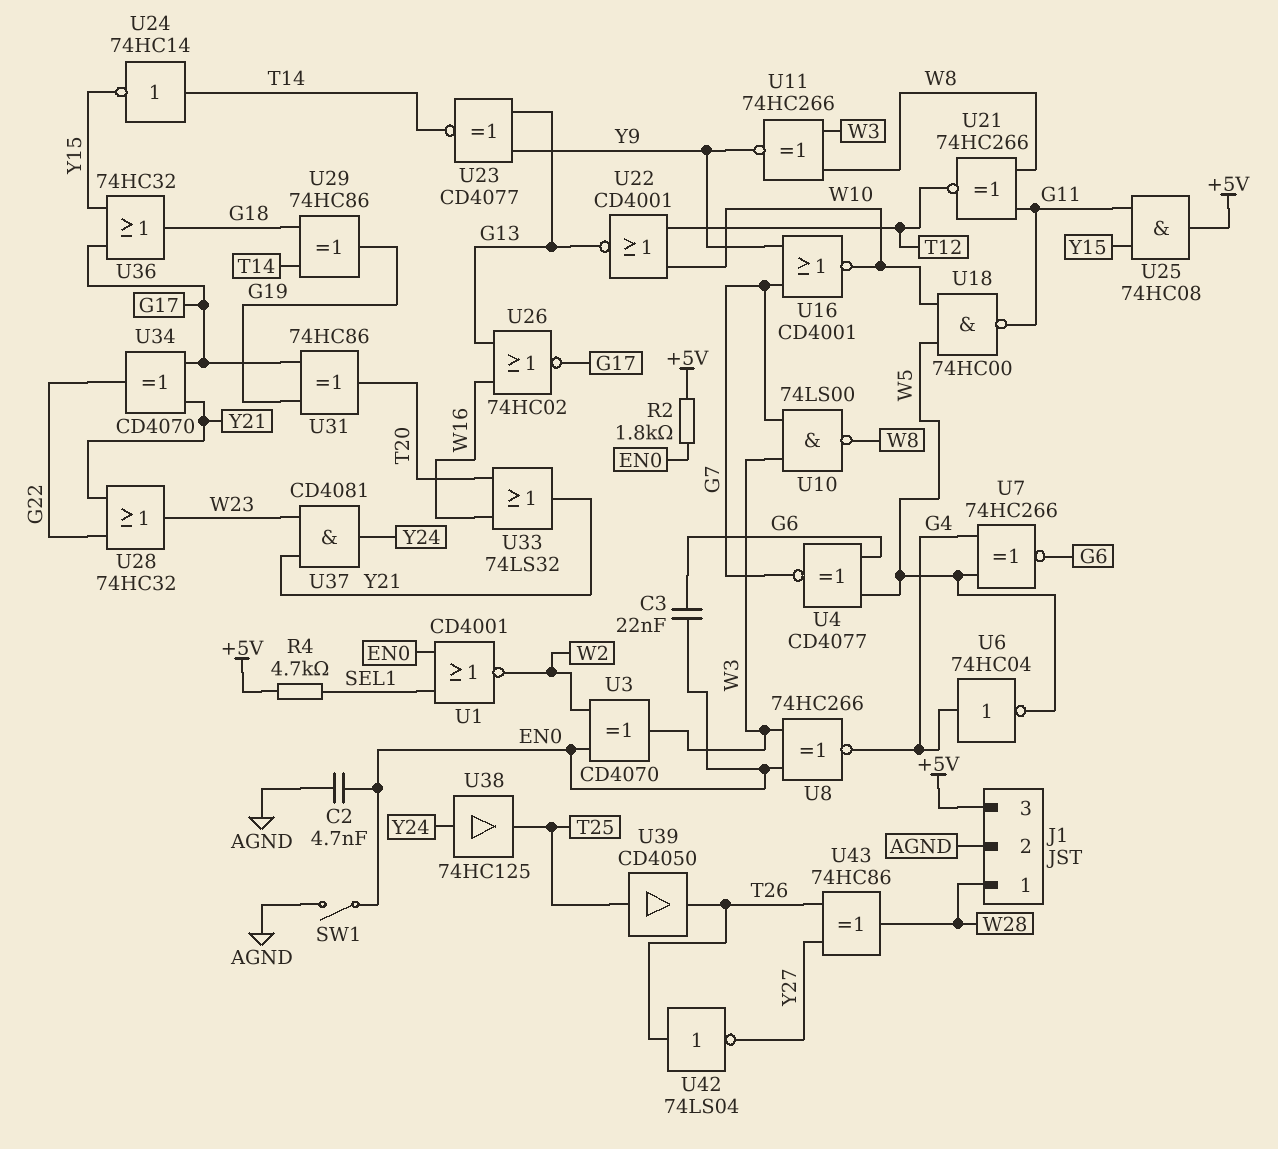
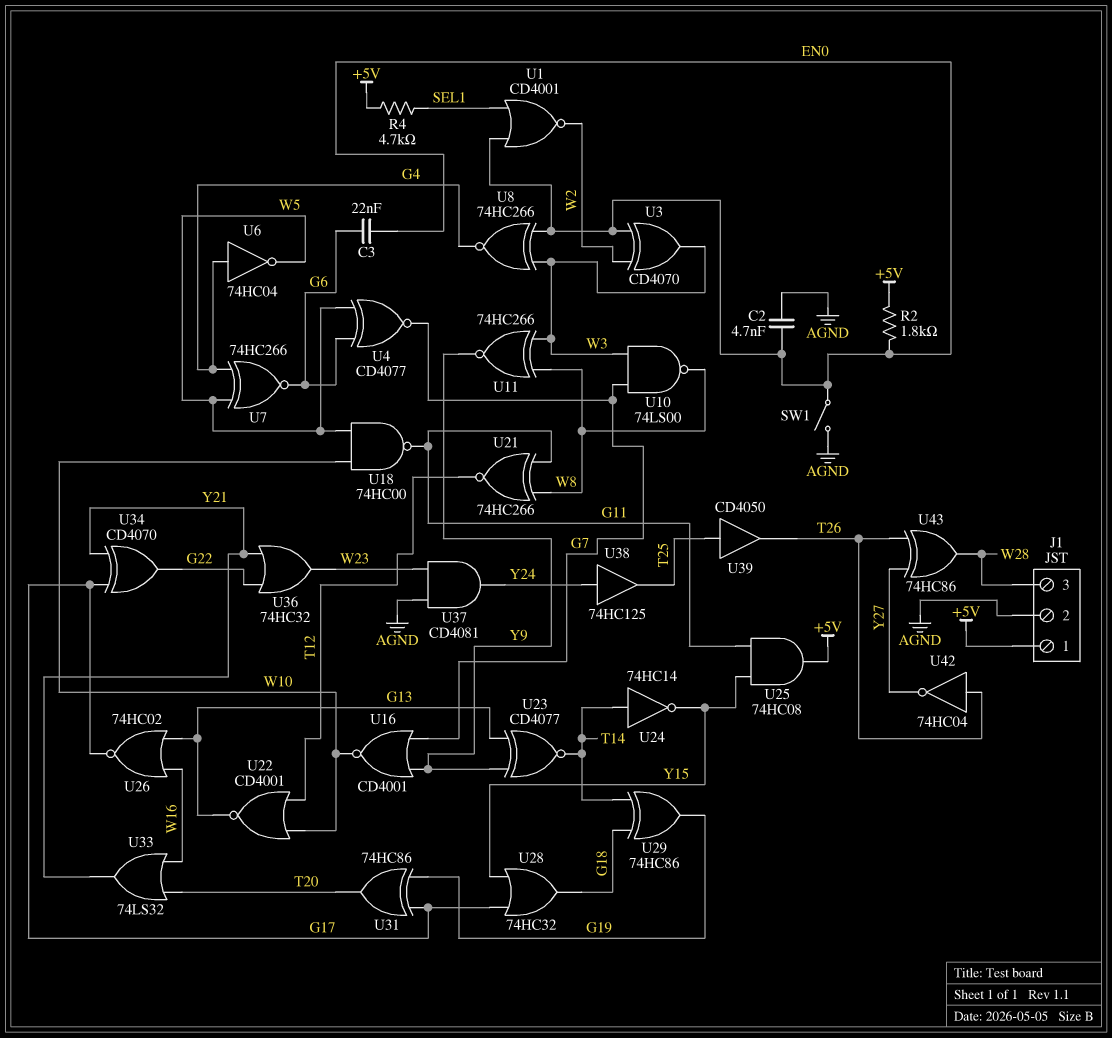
J1 pin 1: W28 -> +5V
J1 pin 3: +5V -> W28
U28: OR 74HC32 (in G22, in Y21, out W23) -> OR 74HC32 (in G17, in Y15, out G18)
U36: OR 74HC32 (in G17, in Y15, out G18) -> OR 74HC32 (in G22, in Y21, out W23)
U37: AND CD4081 (in W23, in Y21, out Y24) -> AND CD4081 (in AGND, in W23, out Y24)
U42: NOT 74LS04 (in T26, out Y27) -> NOT 74HC04 (in T26, out Y27)

